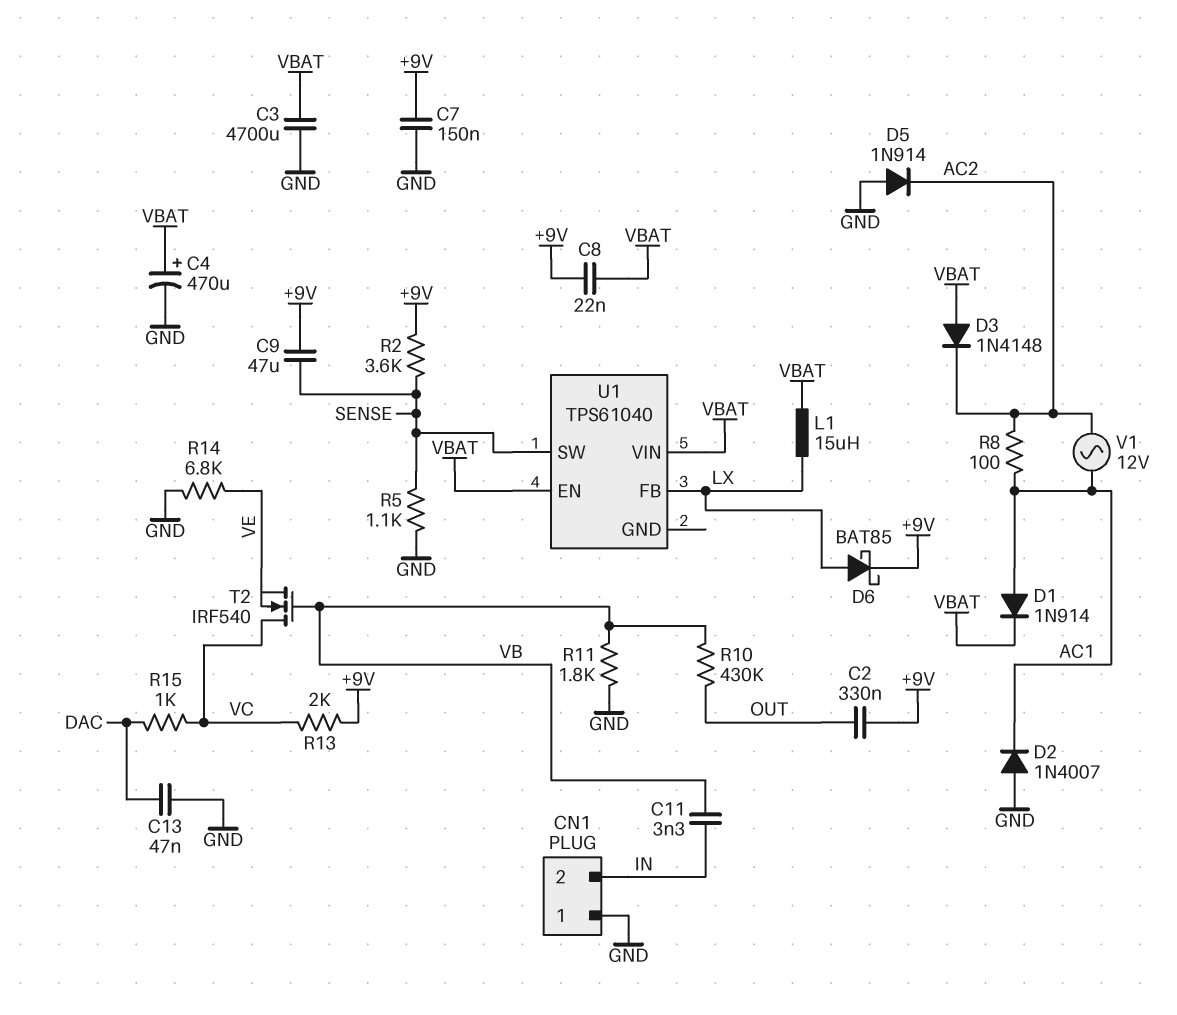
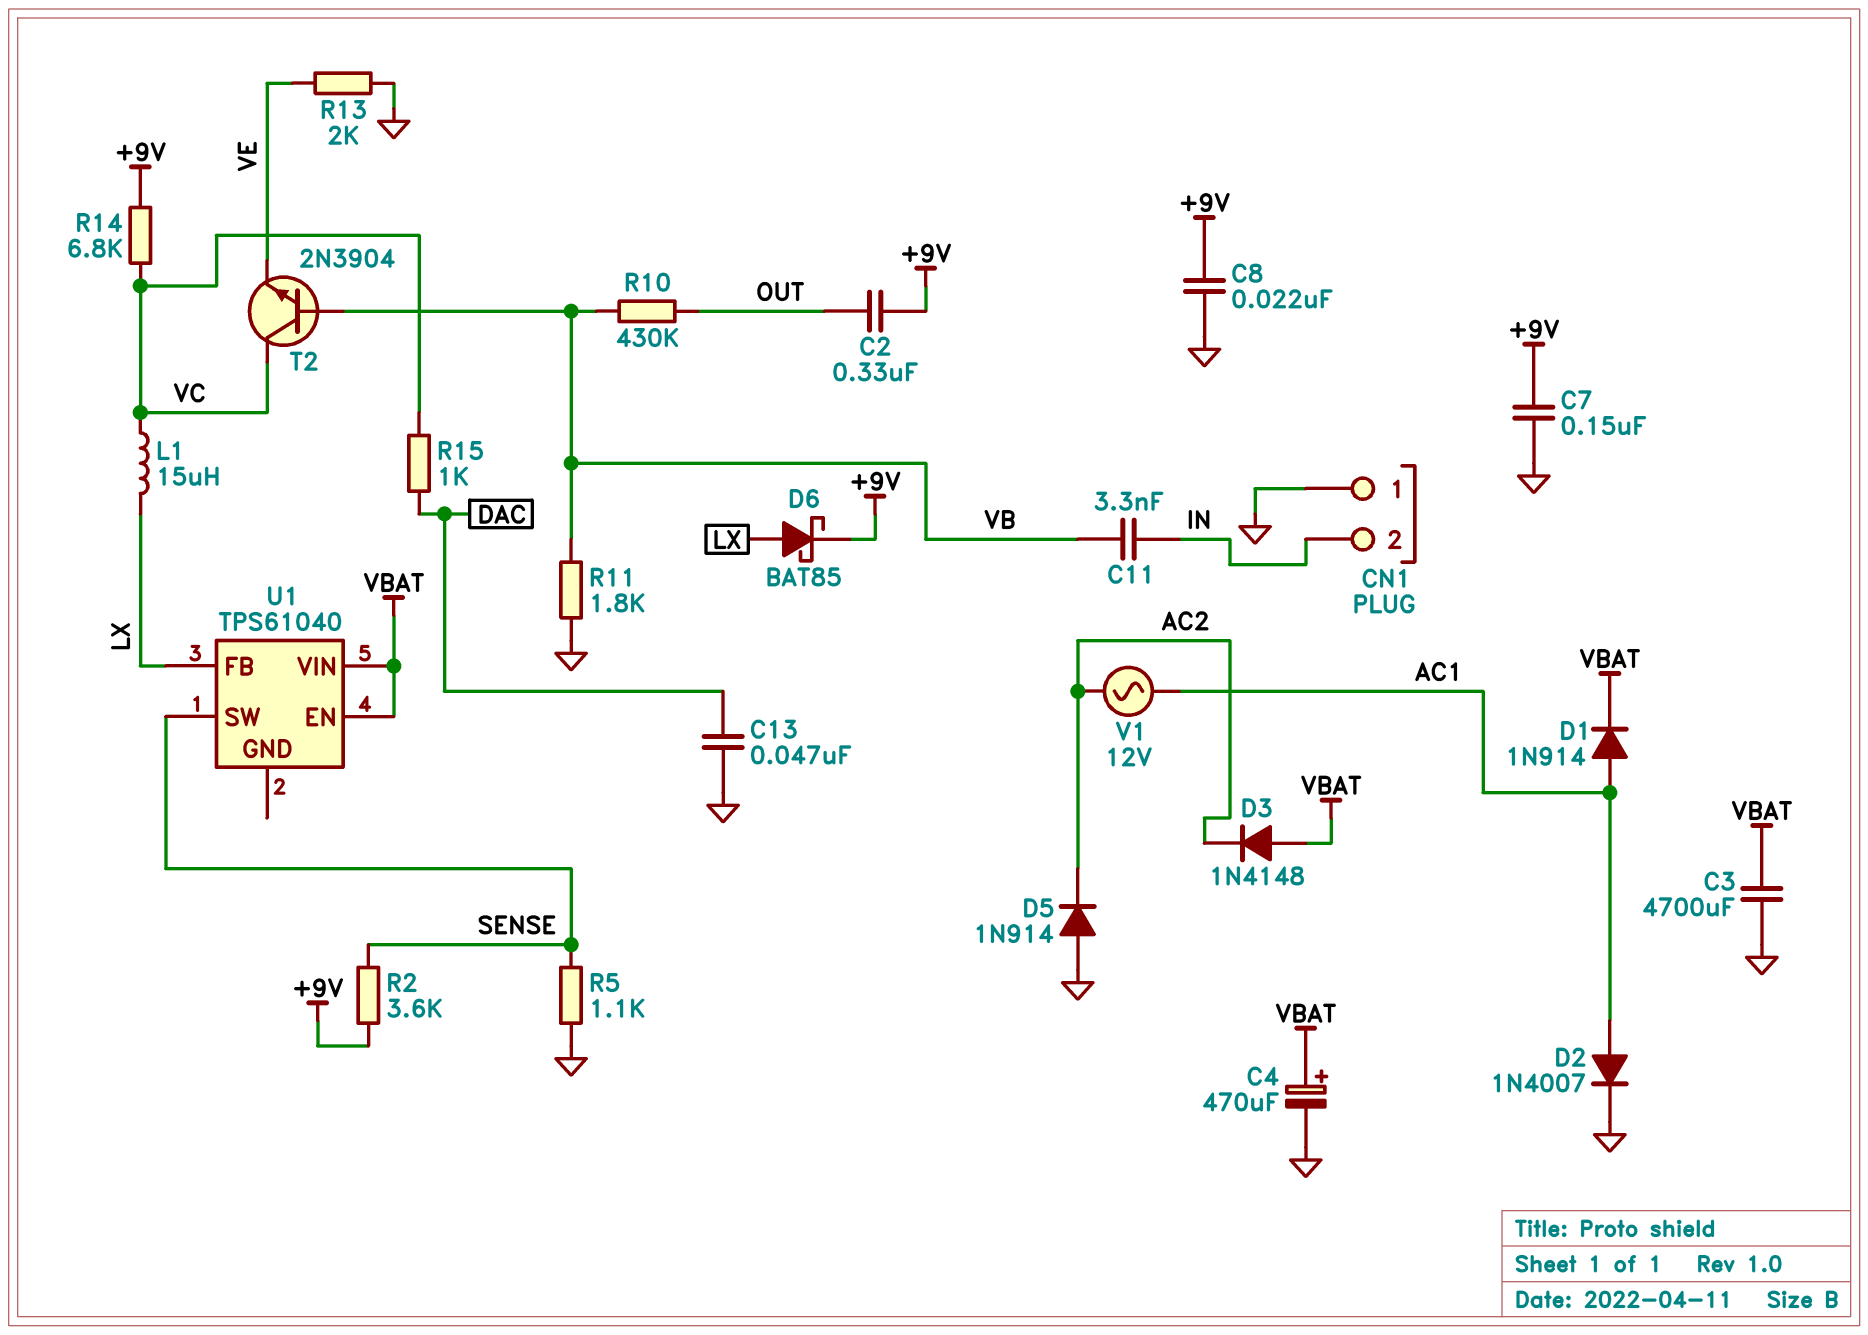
C8: 22nF (+9V, VBAT) -> 22nF (+9V, GND)
C9: 47uF (+9V, SENSE) -> none
D2: diode 1N4007 (A GND, K AC1) -> diode 1N4007 (A AC1, K GND)
L1: 15uH (LX, VBAT) -> 15uH (LX, VC)
R8: 100 (AC1, AC2) -> none
R13: 2k (+9V, VC) -> 2k (GND, VE)
R14: 6.8k (GND, VE) -> 6.8k (+9V, VC)
T2: NMOS IRF540 (G VB, D VC, S VE) -> NPN 2N3904 (B VB, C VC, E VE)

